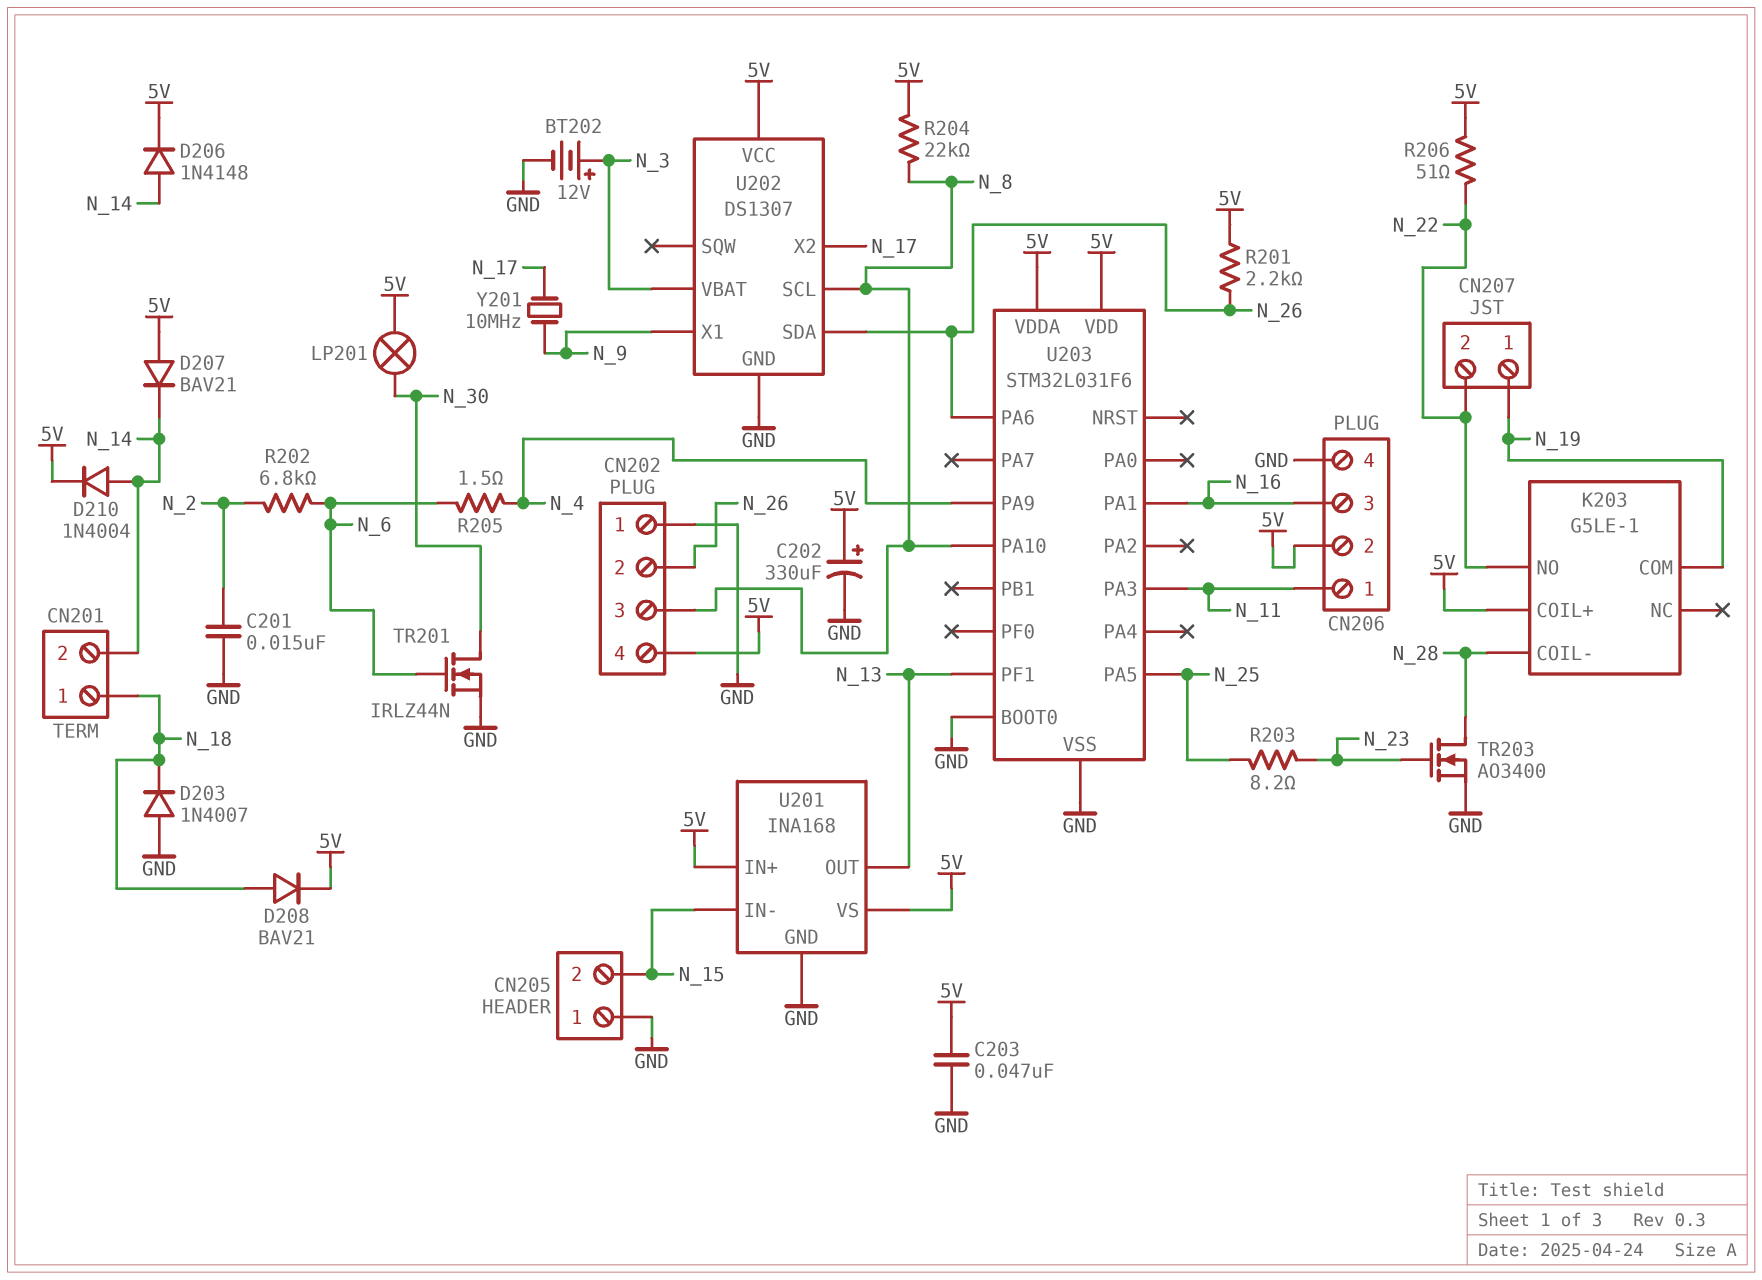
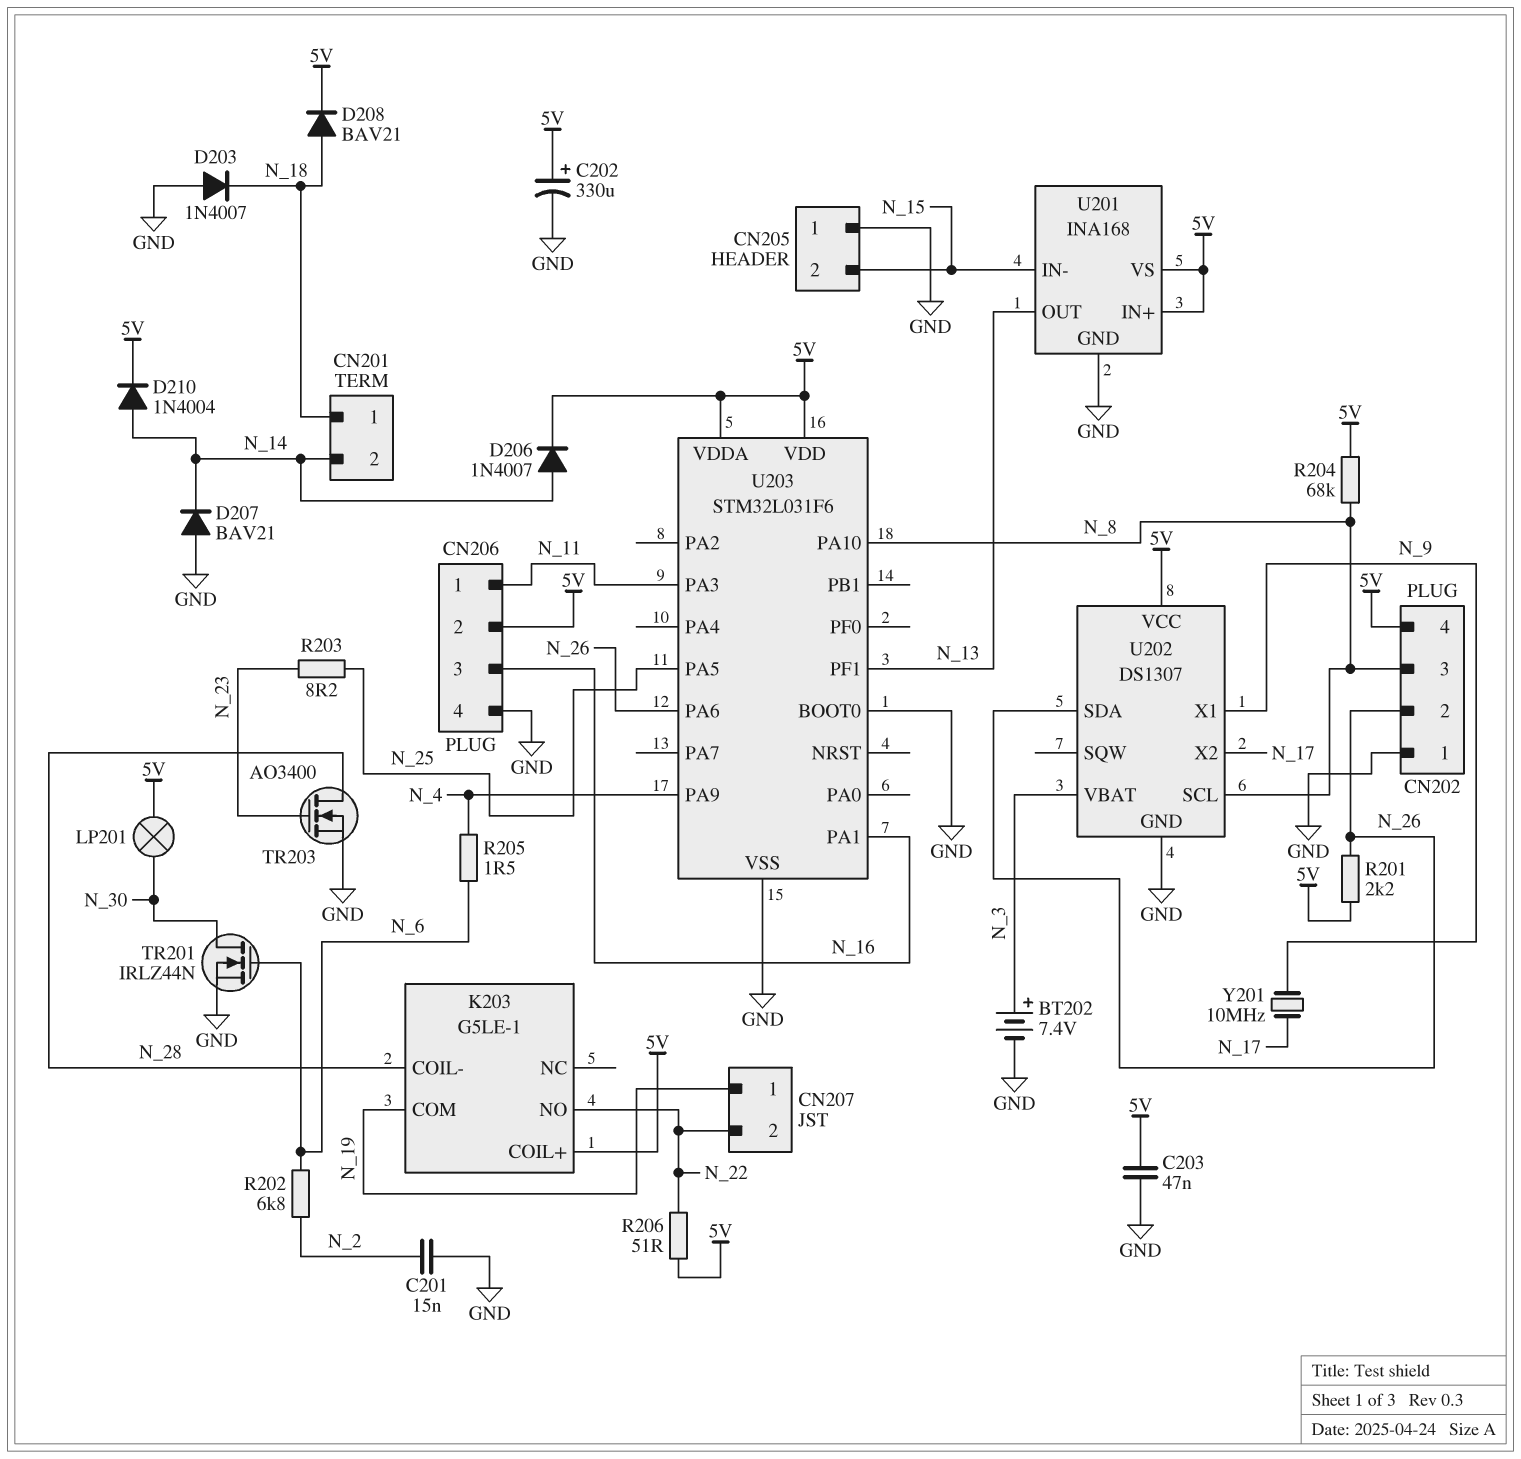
BT202: 12V (plus N_3, minus GND) -> 7.4V (plus N_3, minus GND)
D206: diode 1N4148 (A N_14, K 5V) -> diode 1N4007 (A N_14, K 5V)
D207: diode BAV21 (A 5V, K N_14) -> diode BAV21 (A GND, K N_14)
R204: 22k (5V, N_8) -> 68k (5V, N_8)

